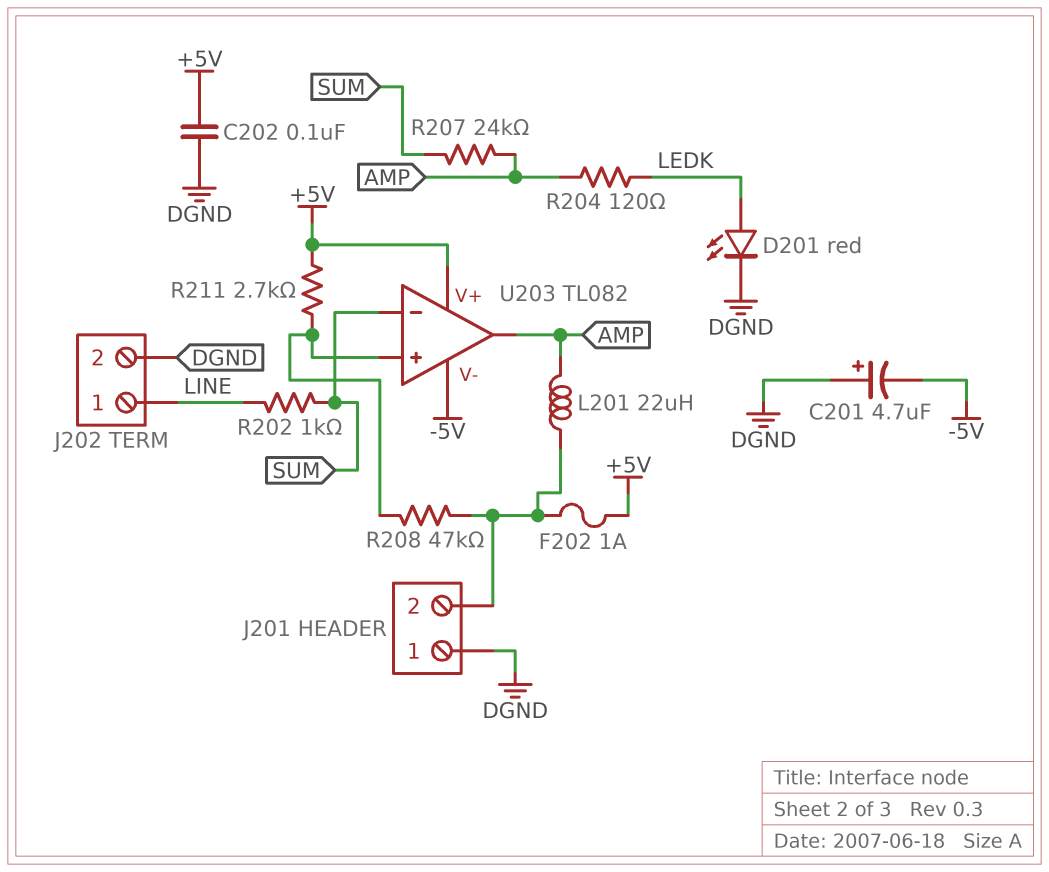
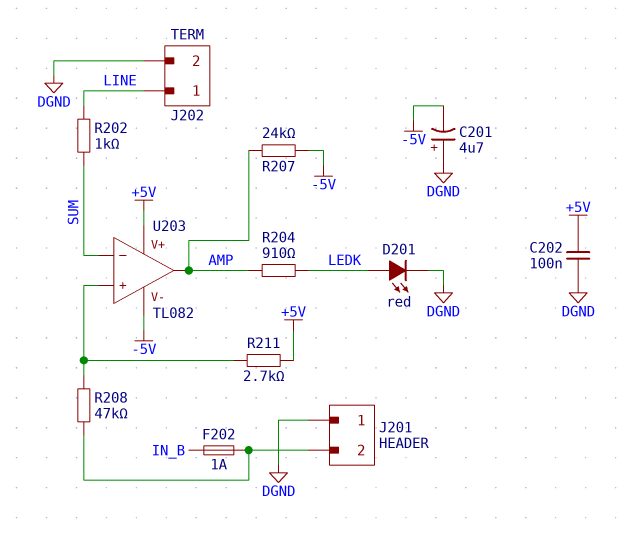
F202: 1A (+5V, J201/2) -> 1A (IN_B, J201/2)
L201: 22uH (AMP, J201/2) -> none
R204: 120 (AMP, LEDK) -> 910 (AMP, LEDK)
R207: 24k (AMP, SUM) -> 24k (-5V, AMP)

